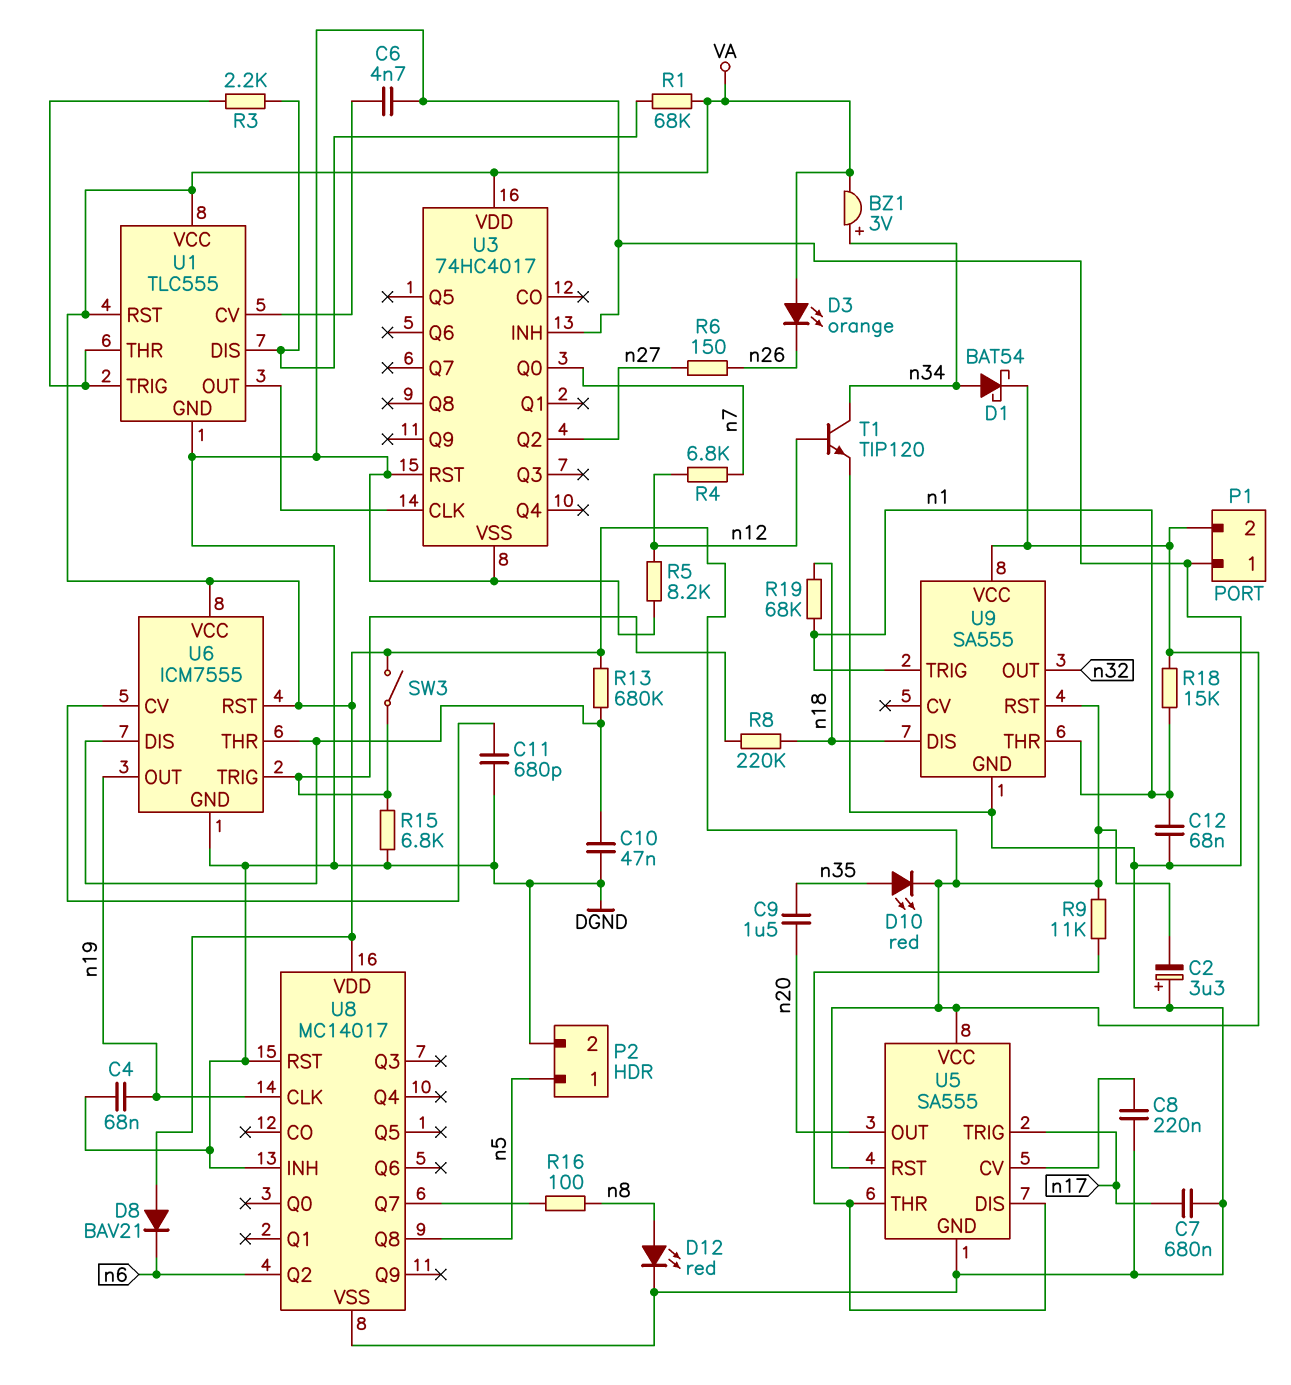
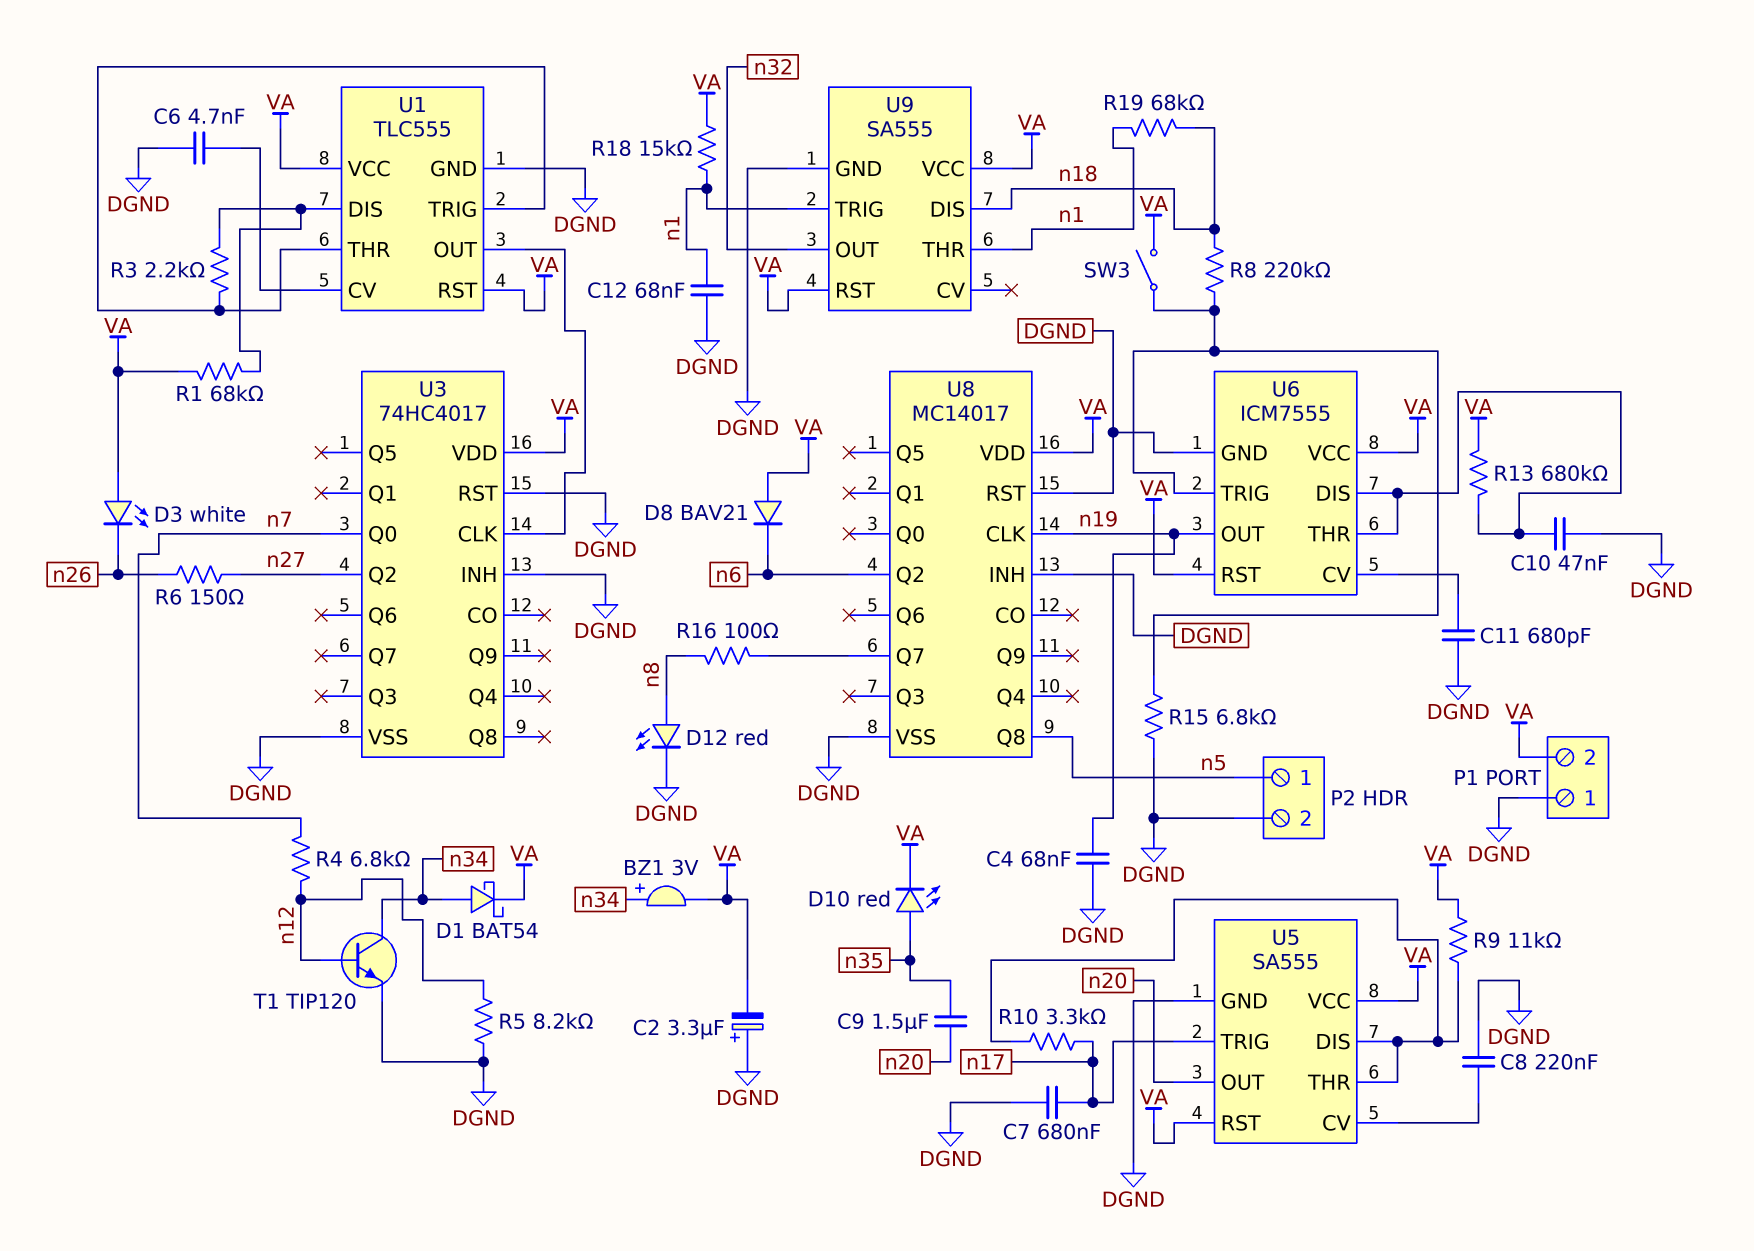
D3: LED orange (A VA, K n26) -> LED white (A VA, K n26)
R10: none -> 3.3k (U5/DIS, n17)

